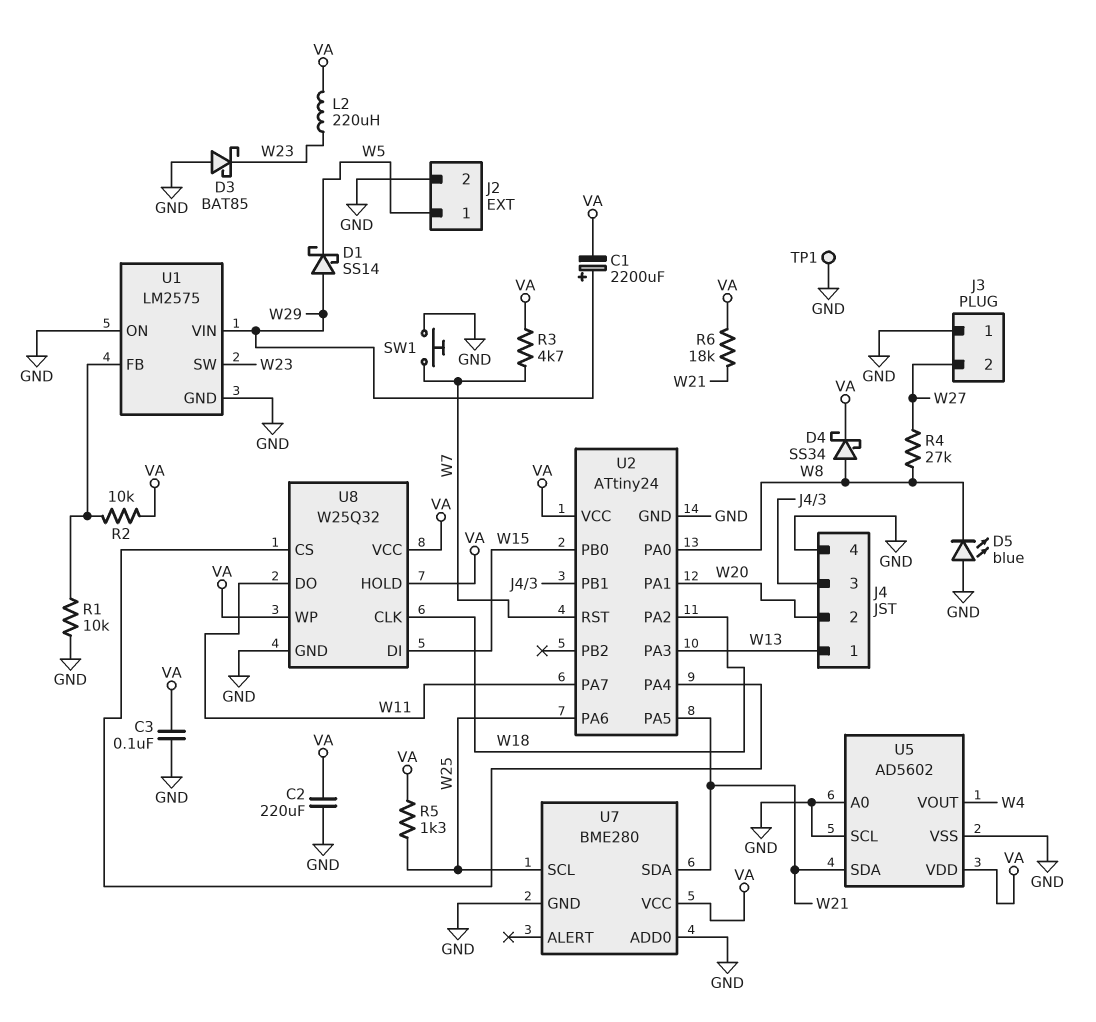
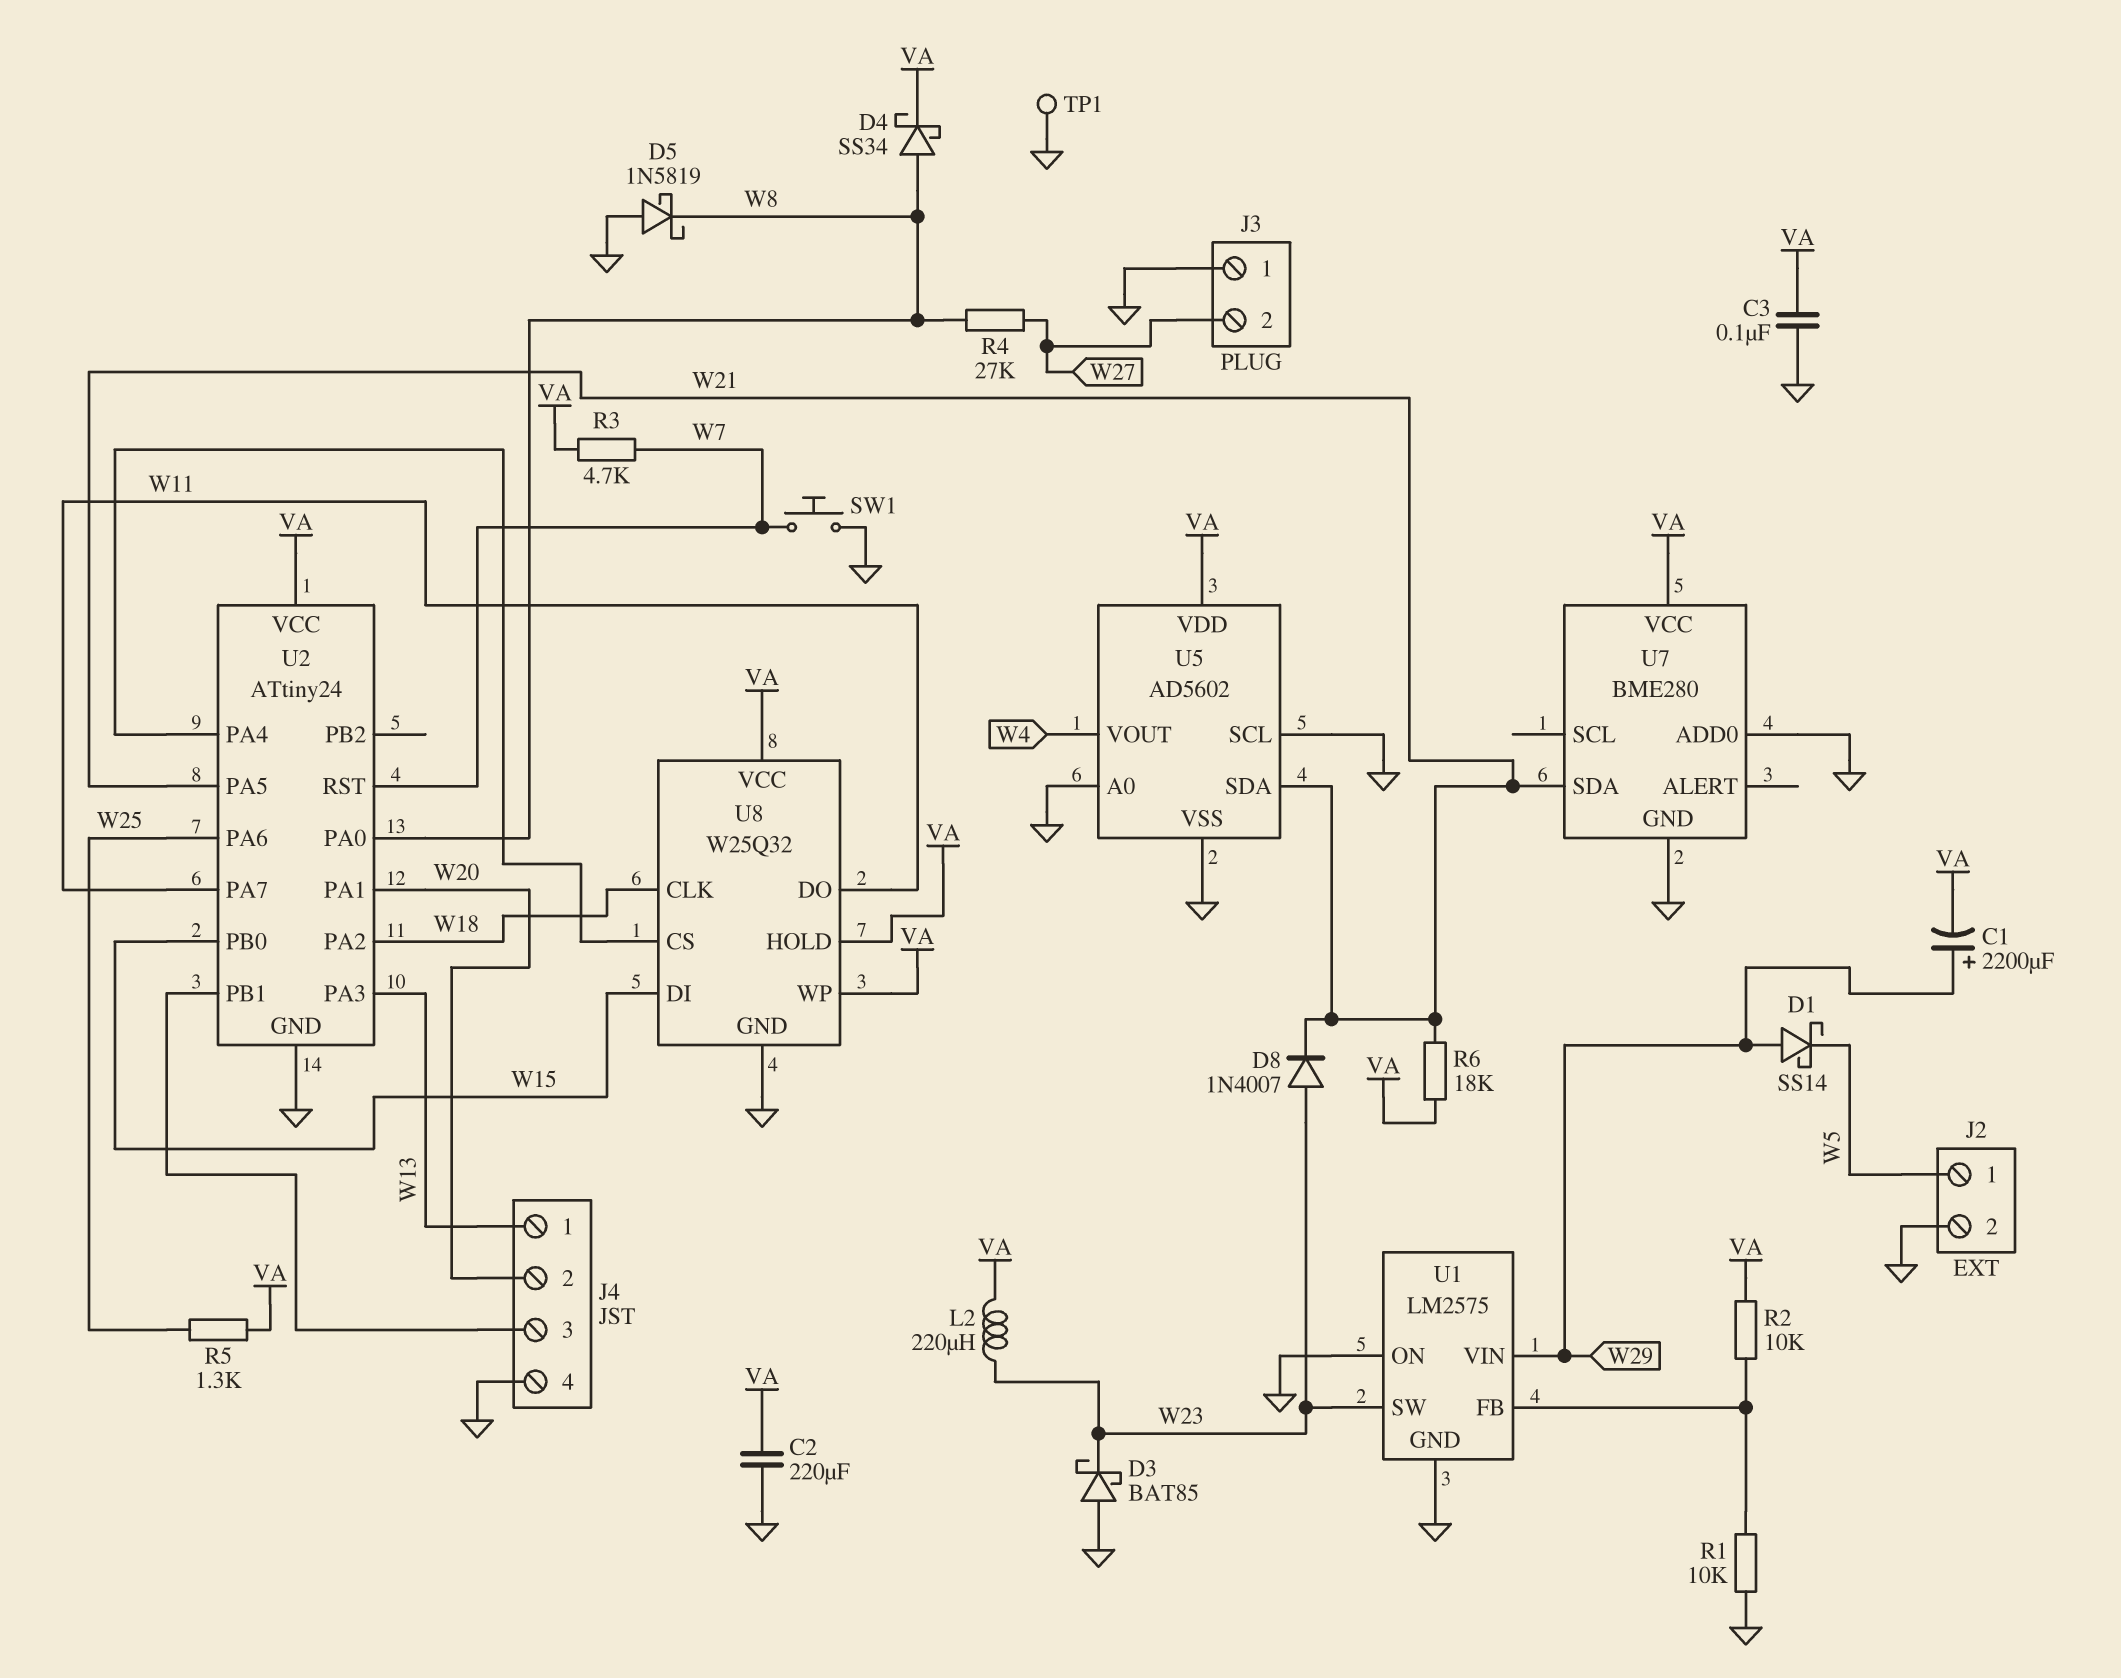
D5: LED blue (A GND, K W8) -> schottky 1N5819 (A GND, K W8)
D8: none -> diode 1N4007 (A W23, K W21)
U7 pin SCL: W25 -> none

